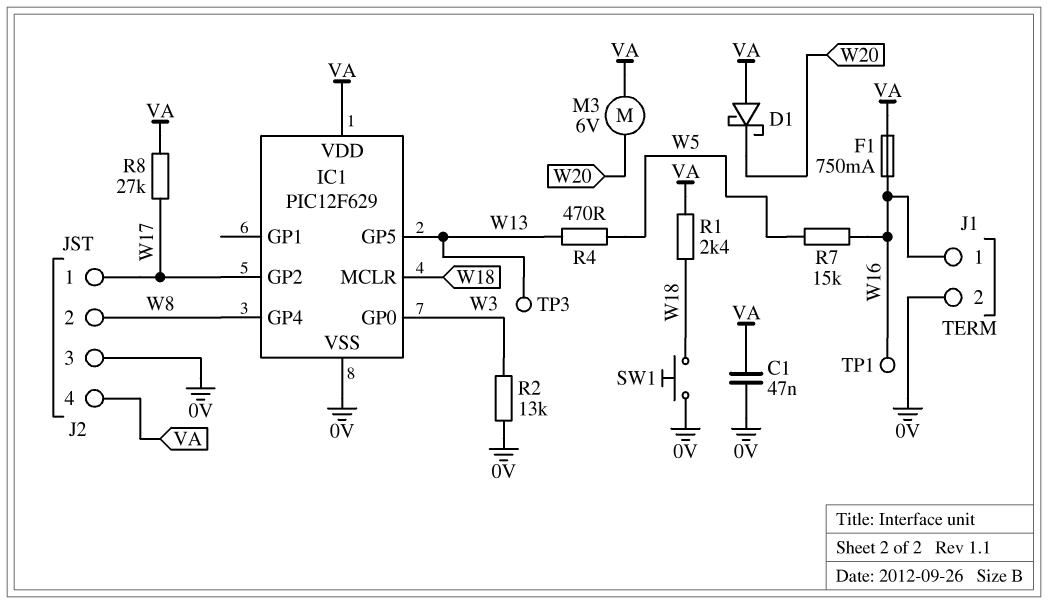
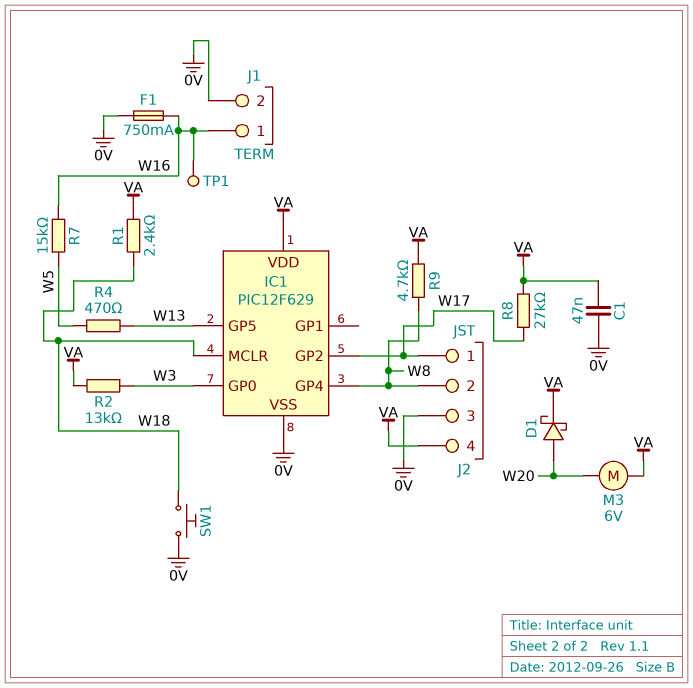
D1: schottky (A VA, K W20) -> schottky (A W20, K VA)
F1: 750mA (VA, W16) -> 750mA (0V, W16)
R2: 13k (0V, W3) -> 13k (VA, W3)
R9: none -> 4.7k (VA, W8)
TP3: test point (W13) -> none

